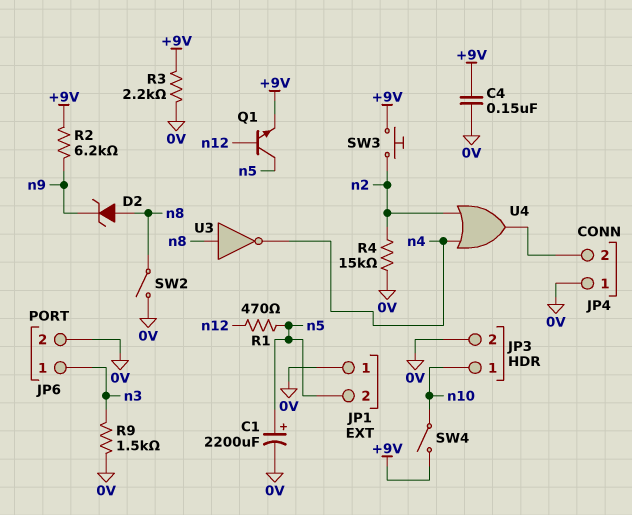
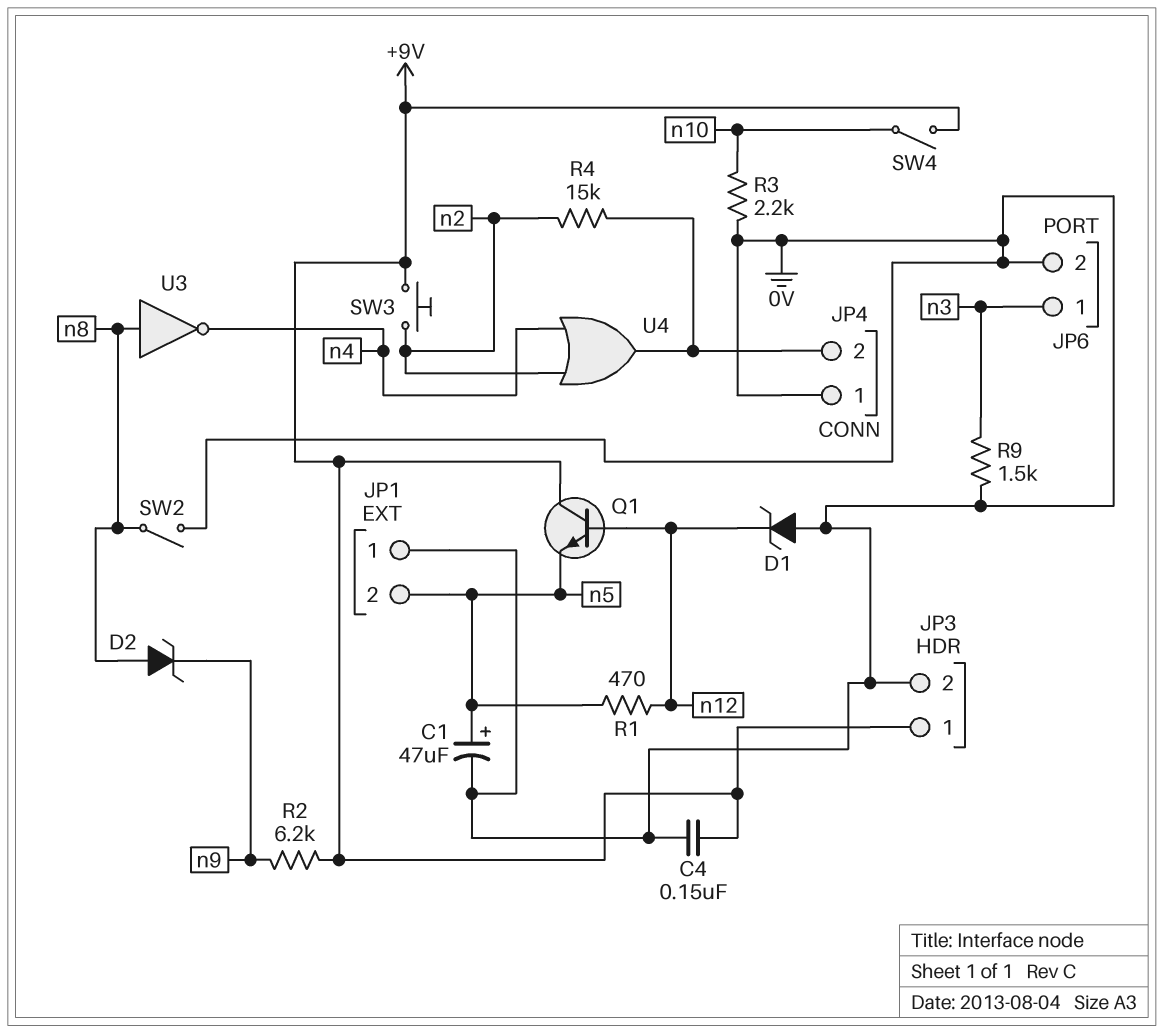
C1: 2200uF (plus n5, minus 0V) -> 47uF (plus n5, minus 0V)
D1: none -> zener (A 0V, K n12)
JP3 pin 1: n10 -> +9V
Q1: NPN (B n12, C n5, E +9V) -> NPN (B n12, C +9V, E n5)
R3: 2.2k (+9V, 0V) -> 2.2k (0V, n10)
R4: 15k (0V, n2) -> 15k (JP4/2, n2)

